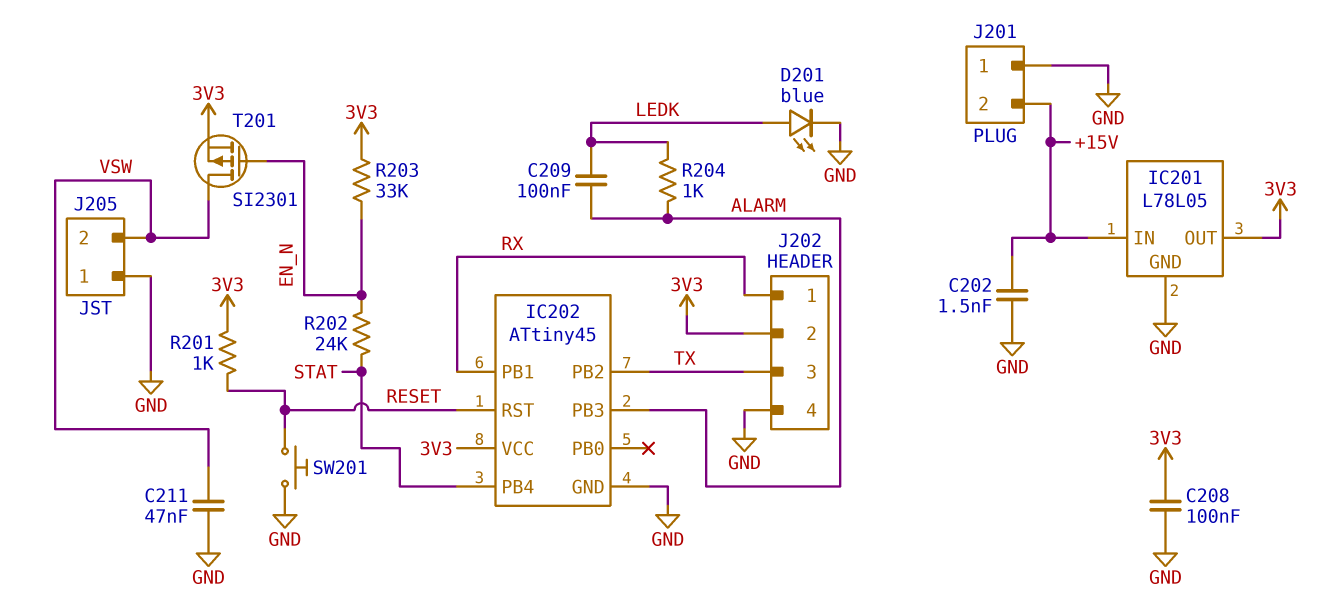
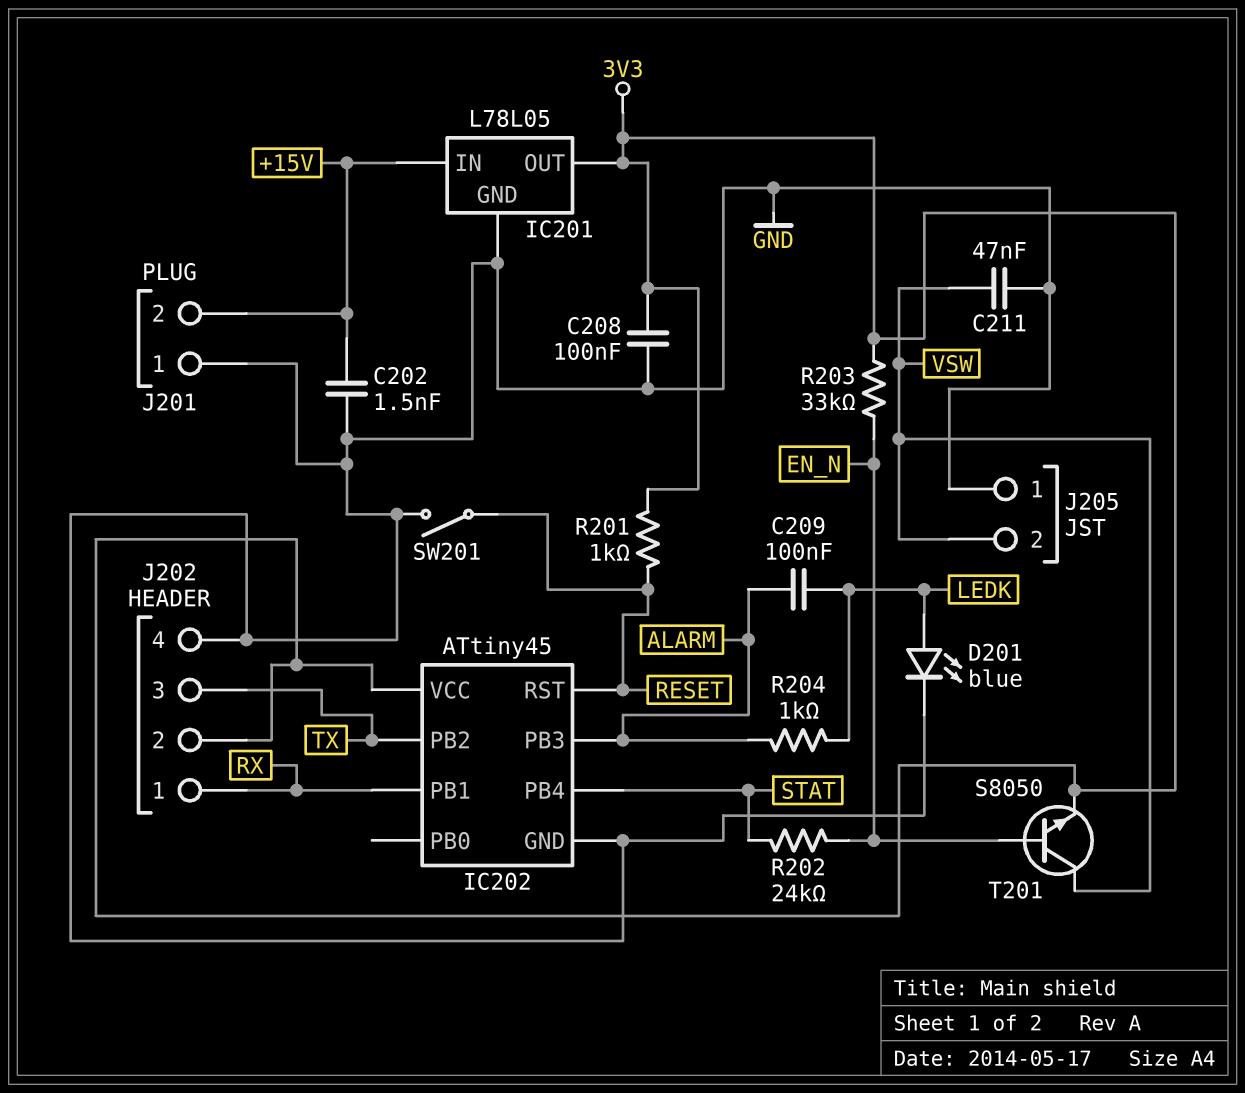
SW201: button (GND, RESET) -> switch (GND, RESET)
T201: PMOS SI2301 (G EN_N, D VSW, S 3V3) -> NPN S8050 (B EN_N, C VSW, E 3V3)

